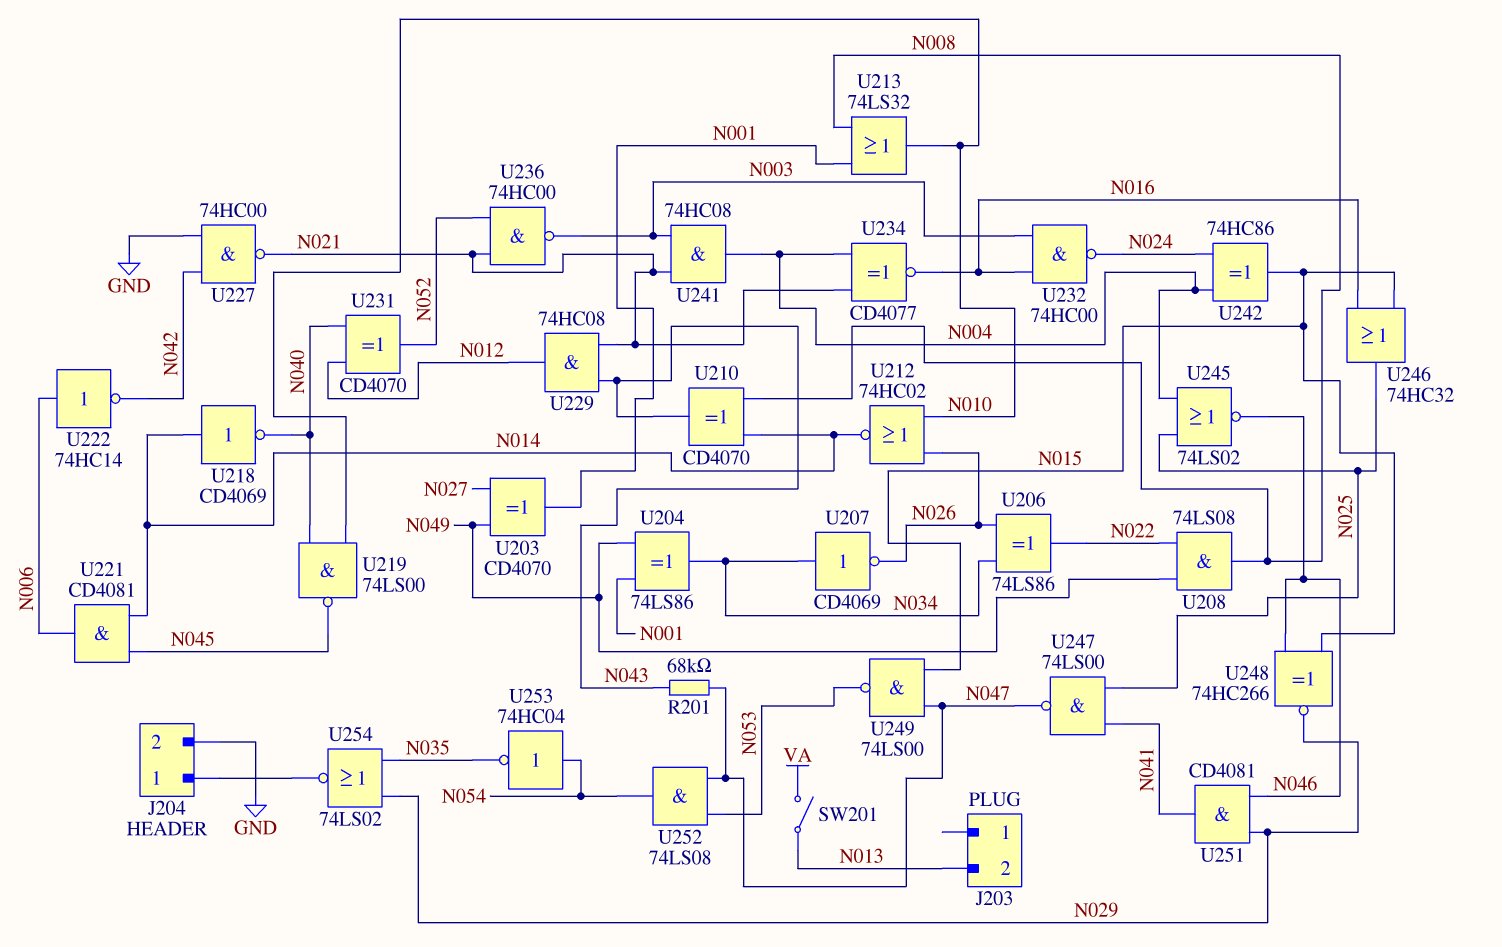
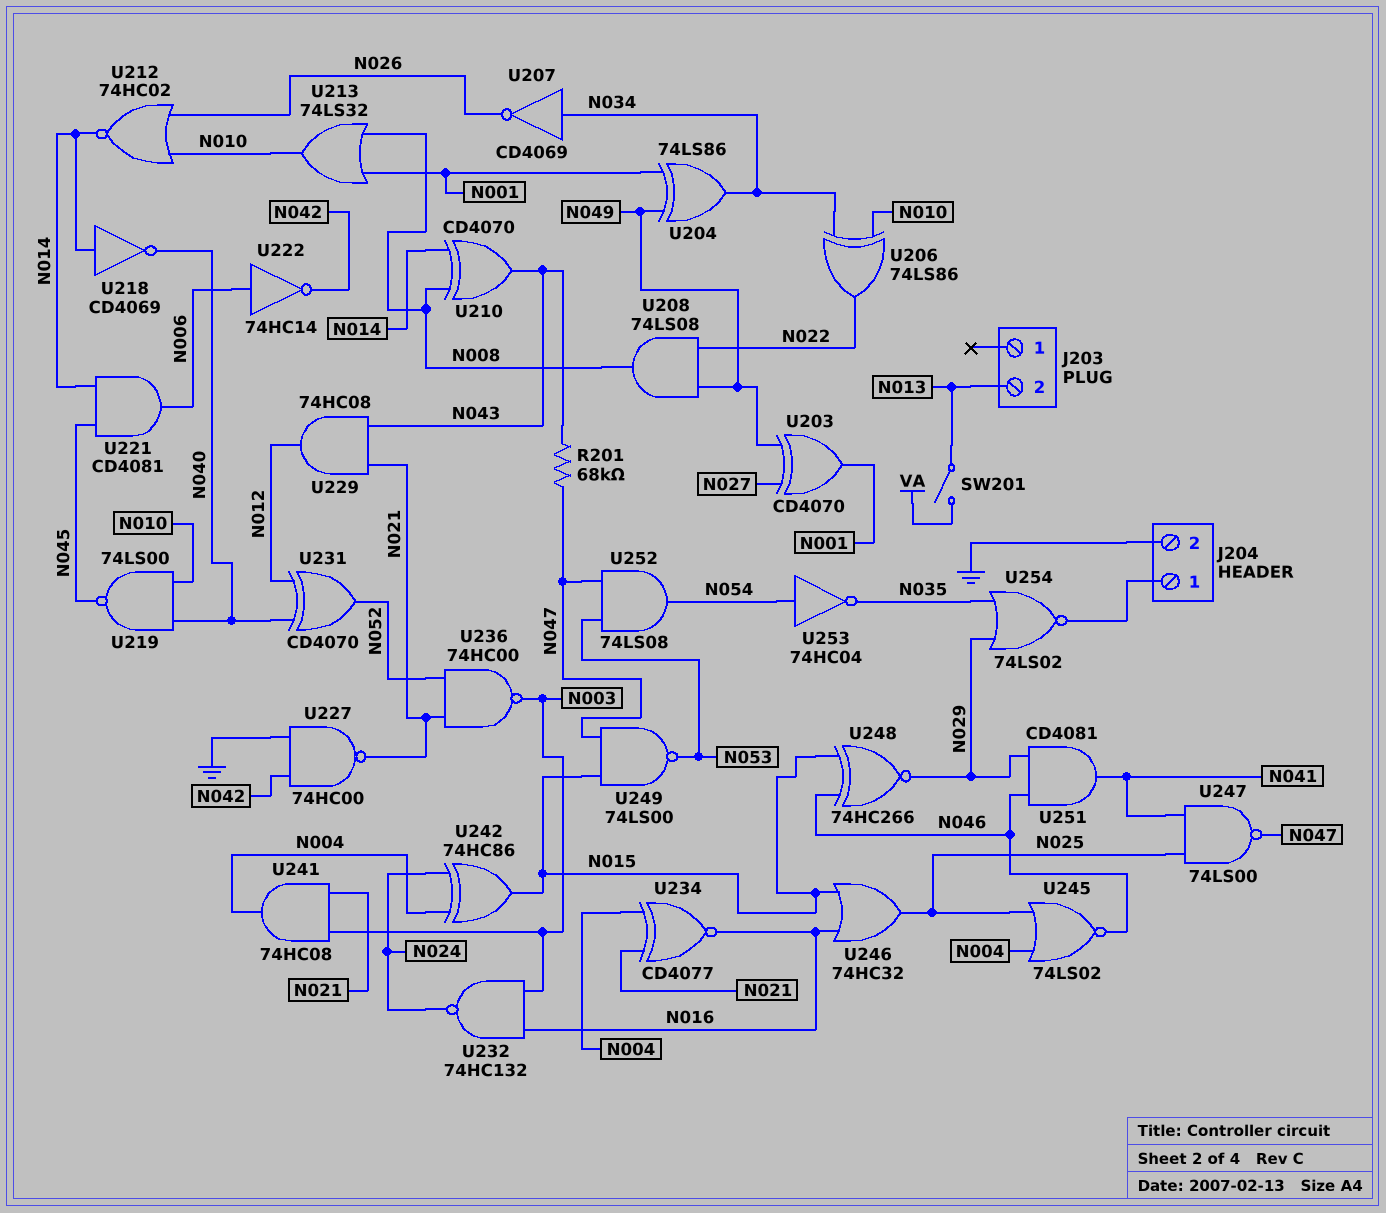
U206: XOR 74LS86 (in N026, in N034, out N022) -> XOR 74LS86 (in N010, in N034, out N022)
U232: NAND 74HC00 (in N003, in N016, out N024) -> NAND 74HC132 (in N003, in N016, out N024)

